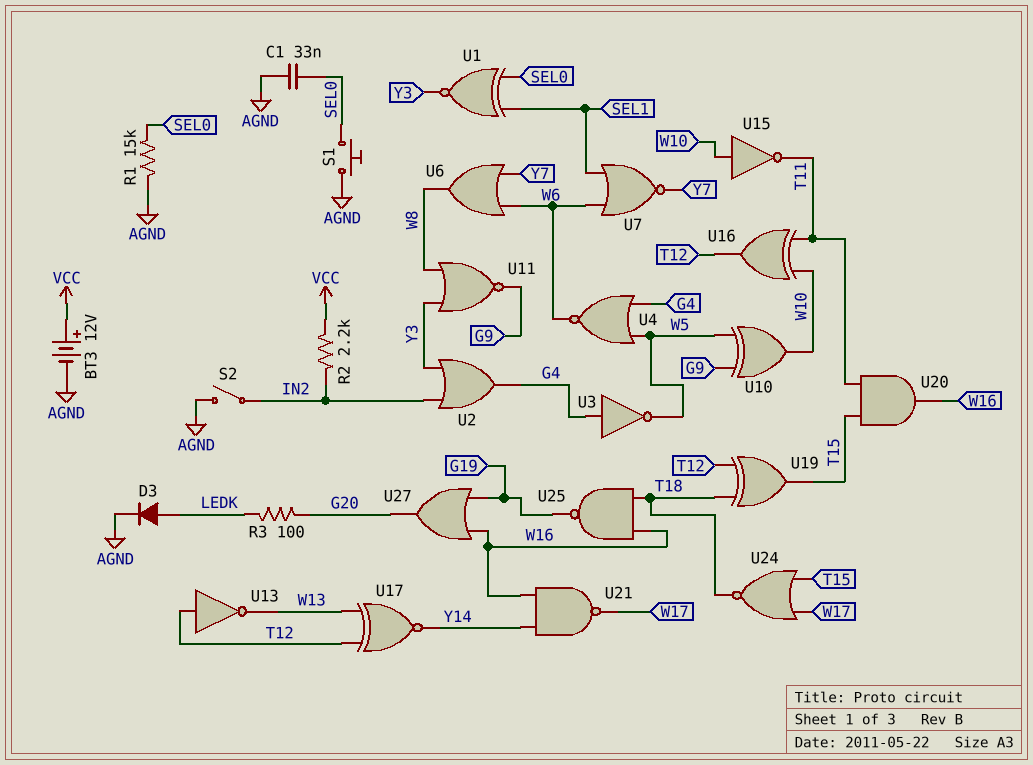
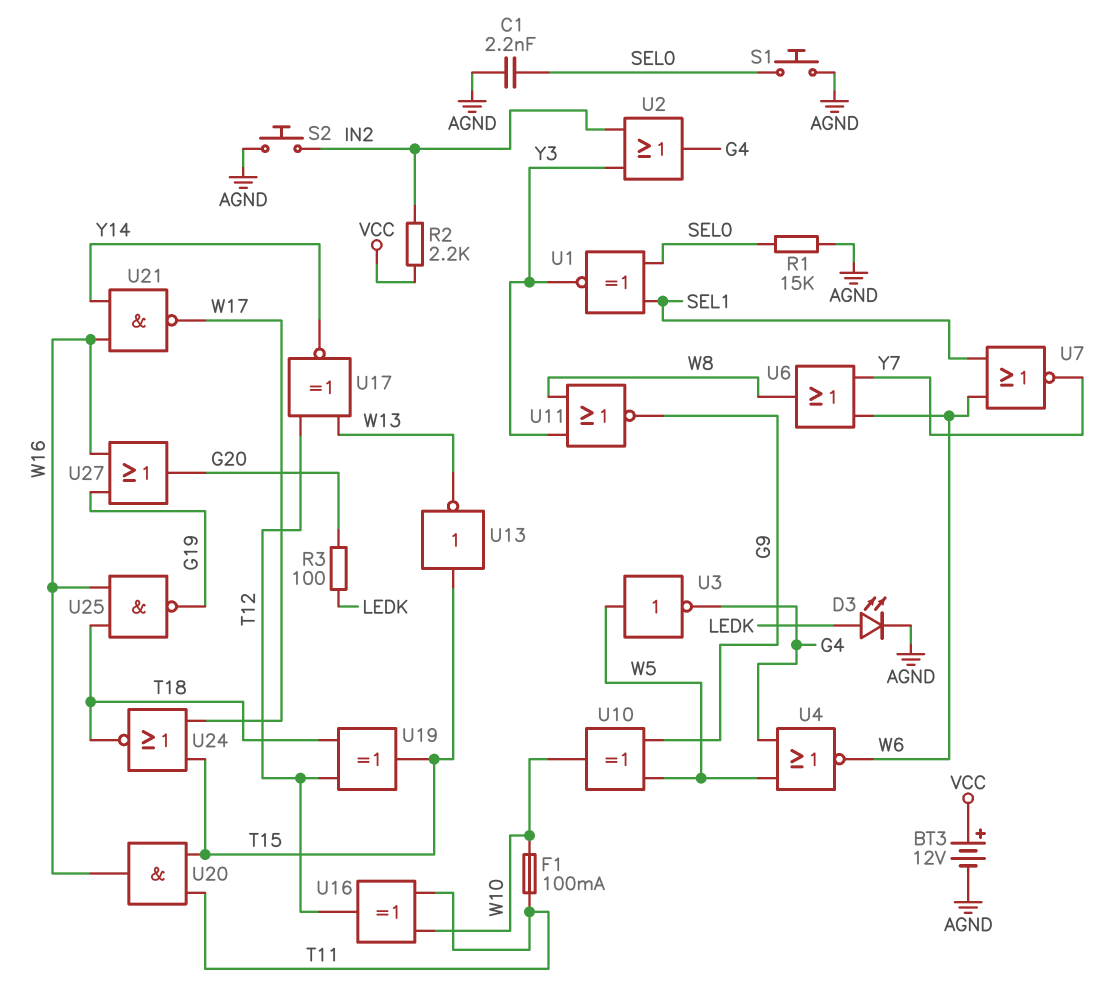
C1: 33nF (AGND, SEL0) -> 2.2nF (AGND, SEL0)
D3: diode (A LEDK, K AGND) -> LED (A LEDK, K AGND)
F1: none -> 100mA (T11, W10)
S2: switch (AGND, IN2) -> button (AGND, IN2)
U3: NOT (in G4, out W5) -> NOT (in W5, out G4)
U13: NOT (in T12, out W13) -> NOT (in T15, out W13)
U15: NOT (in W10, out T11) -> none

